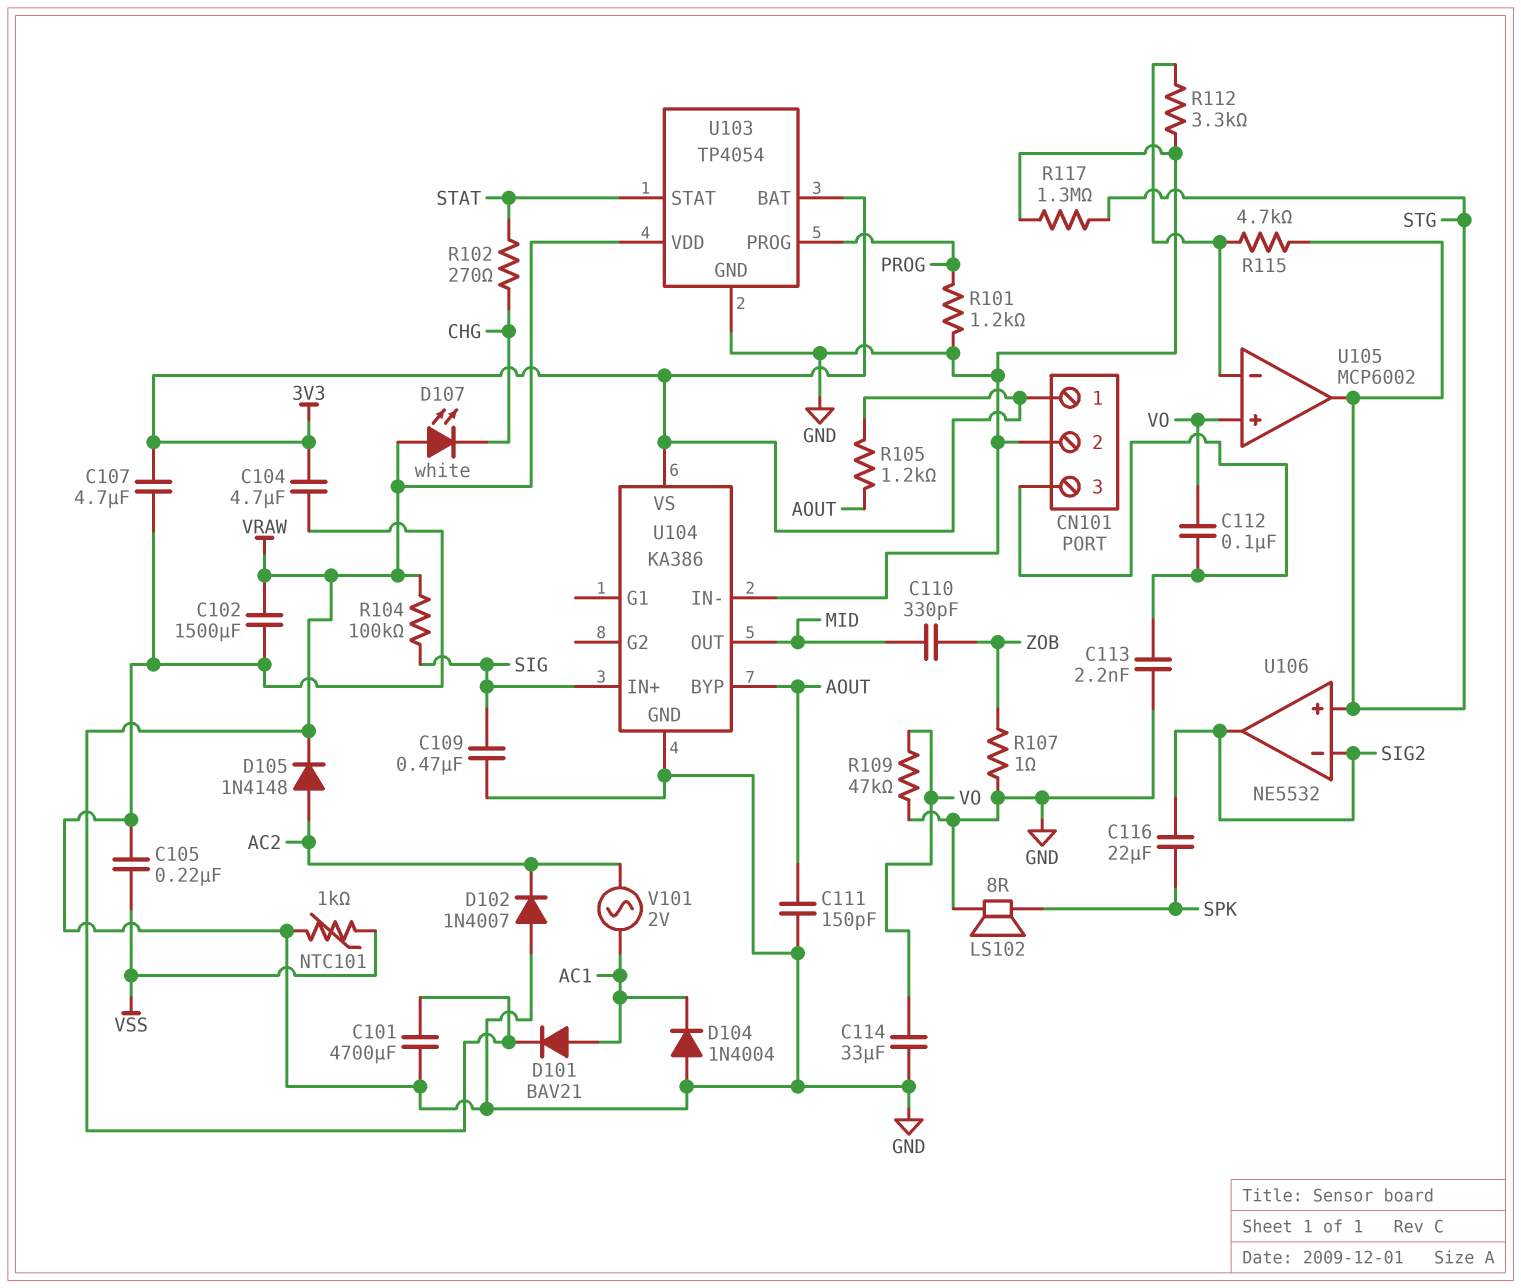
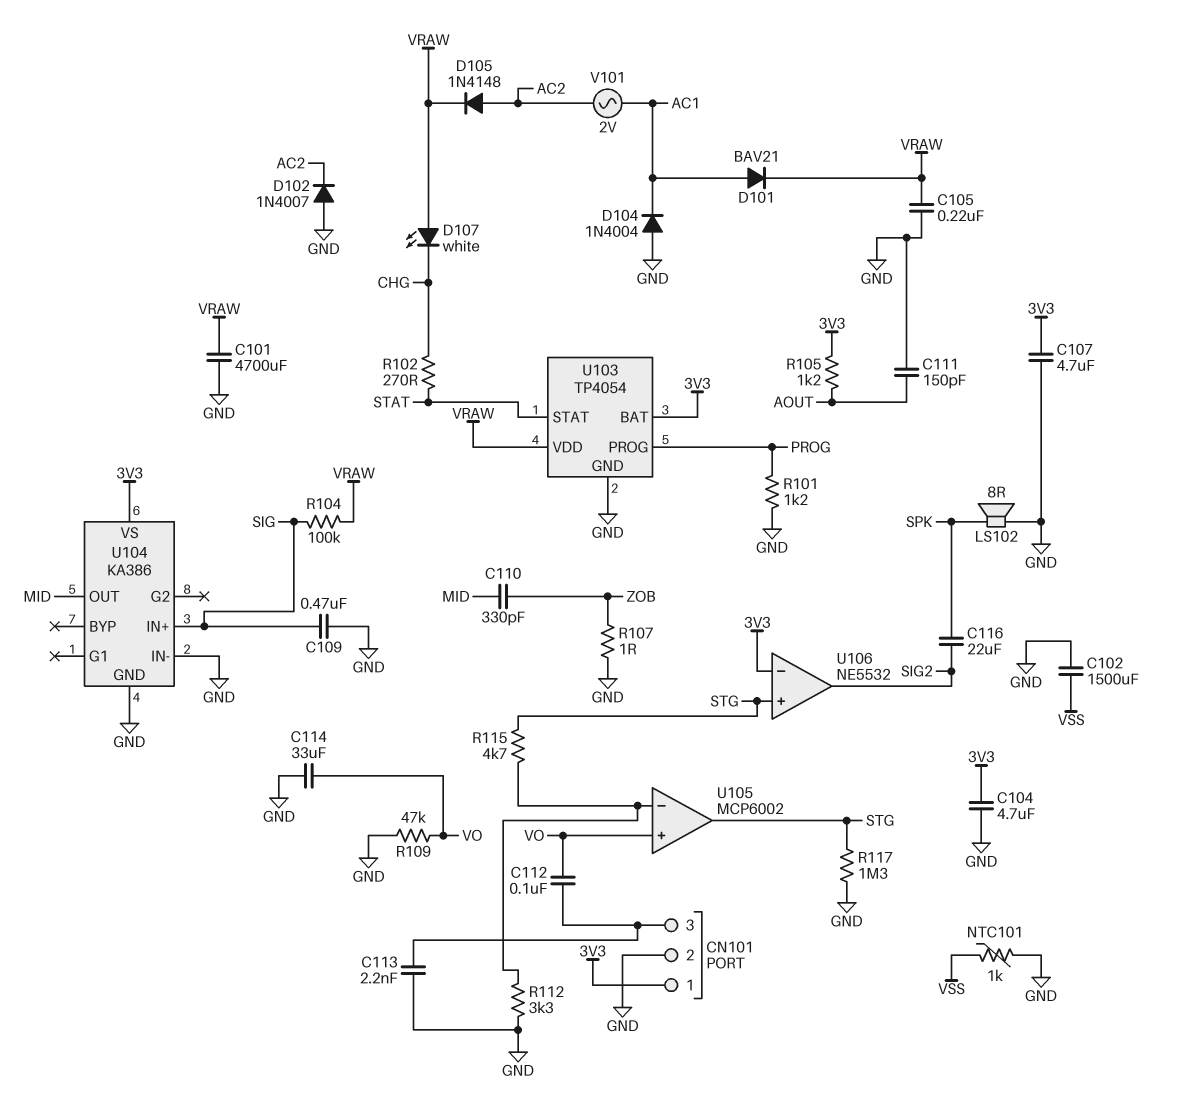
C102: 1500uF (GND, VRAW) -> 1500uF (GND, VSS)
C105: 220nF (GND, VSS) -> 220nF (GND, VRAW)
U104 pin BYP: AOUT -> none
U106 pin in-: SIG2 -> 3V3

